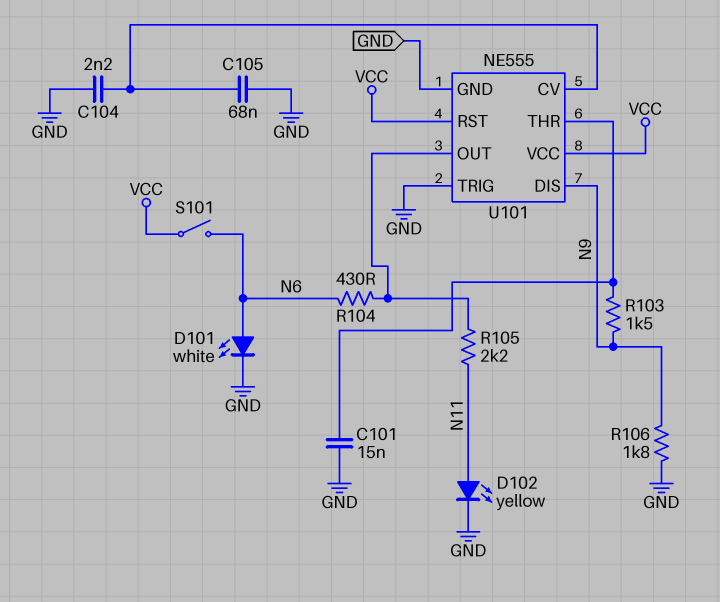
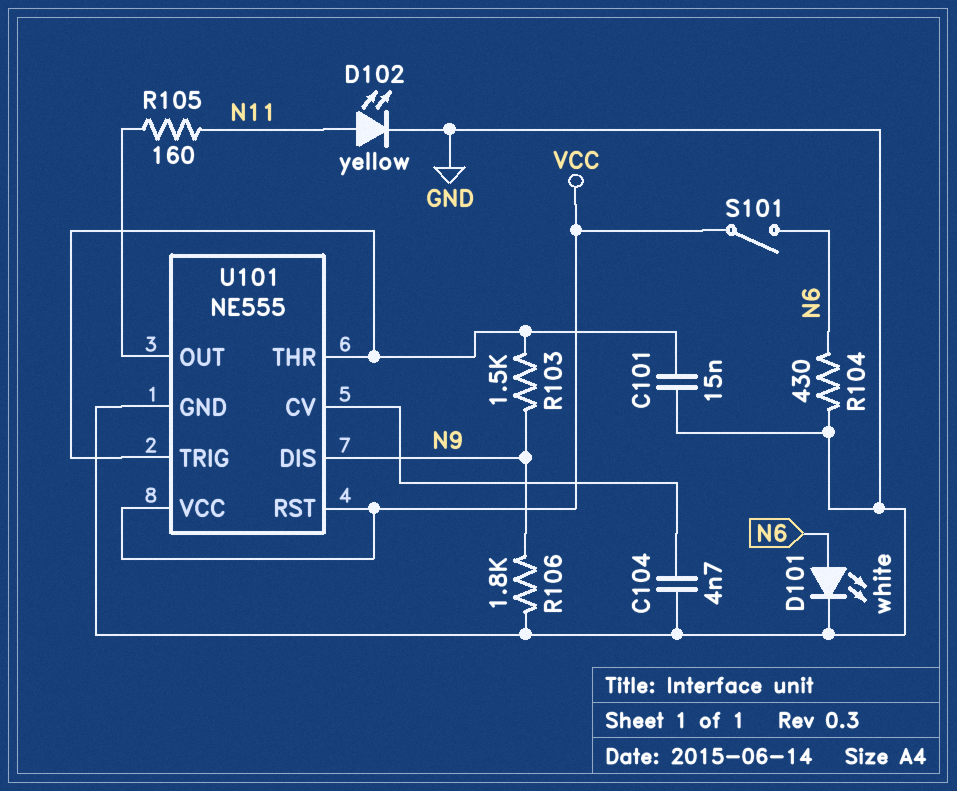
C104: 2.2nF (GND, U101/CV) -> 4.7nF (GND, U101/CV)
C105: 68nF (GND, U101/CV) -> none
R104: 430 (N6, U101/OUT) -> 430 (GND, N6)
R105: 2.2k (N11, U101/OUT) -> 160 (N11, U101/OUT)
U101 pin TRIG: GND -> U101/THR

